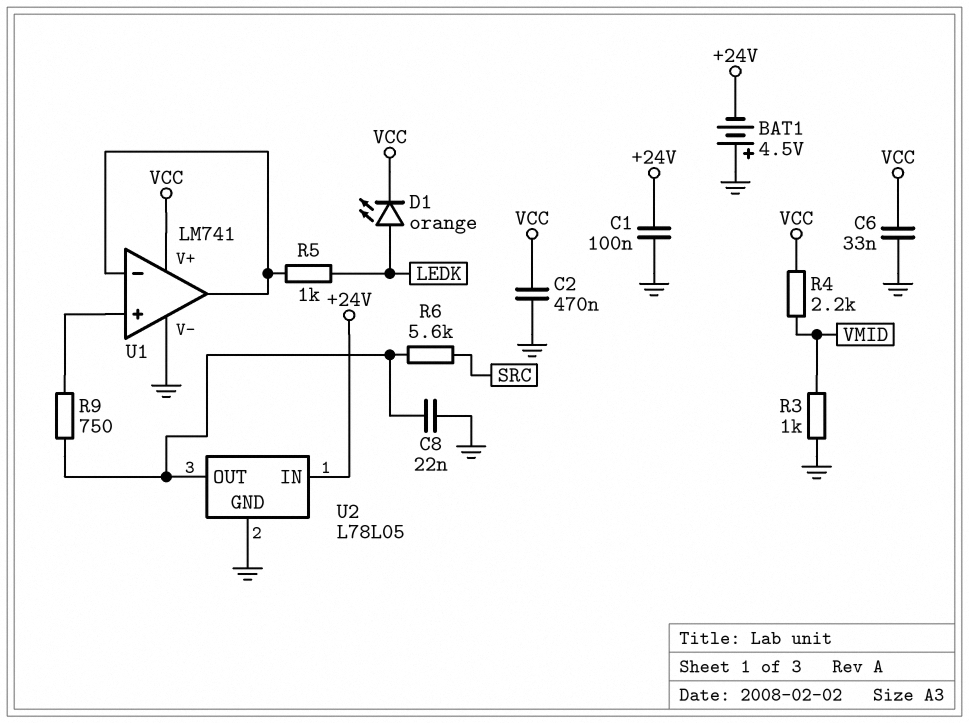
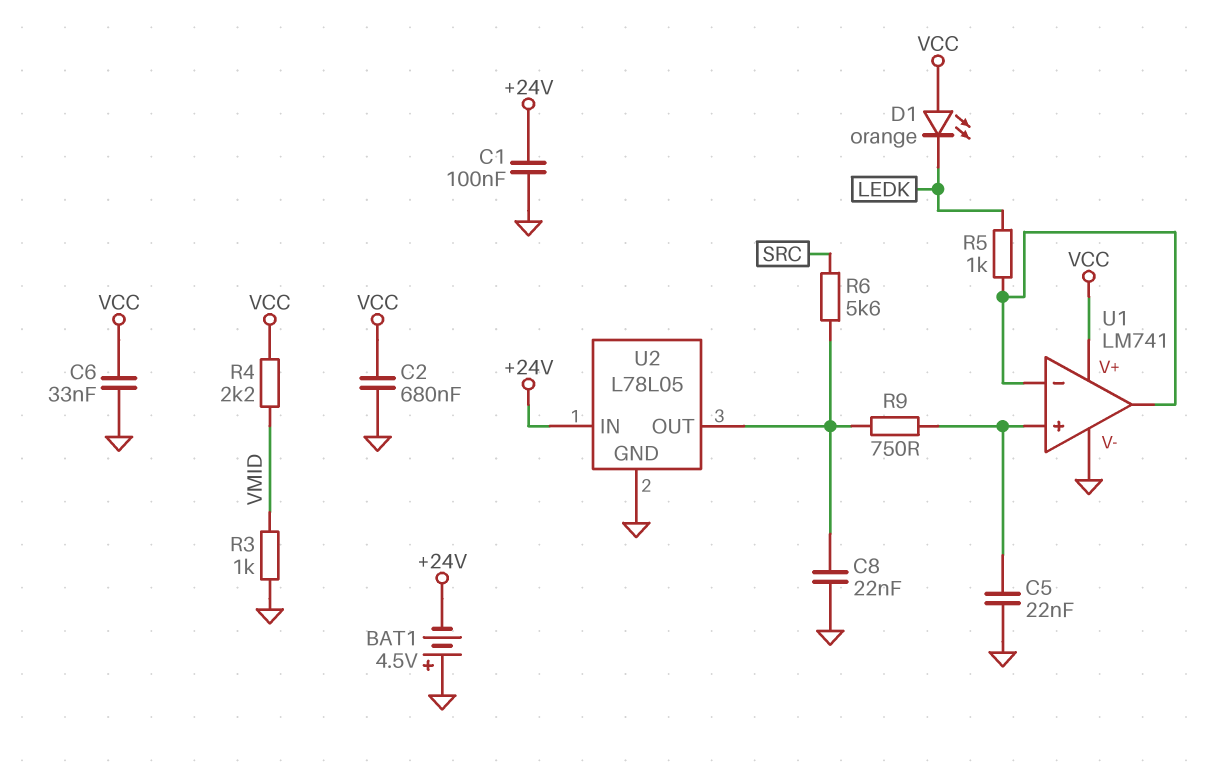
C2: 470nF (GND, VCC) -> 680nF (GND, VCC)
C5: none -> 22nF (GND, U1/in+)
D1: LED orange (A LEDK, K VCC) -> LED orange (A VCC, K LEDK)

